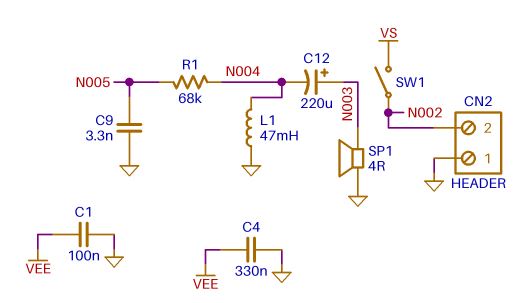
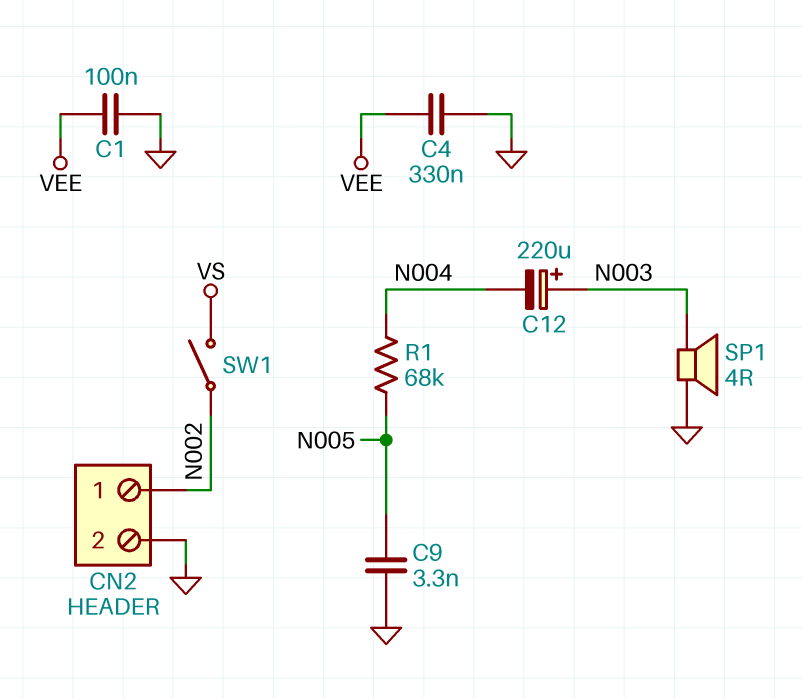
CN2 pin 1: GND -> N002
CN2 pin 2: N002 -> GND
L1: 47mH (GND, N004) -> none

